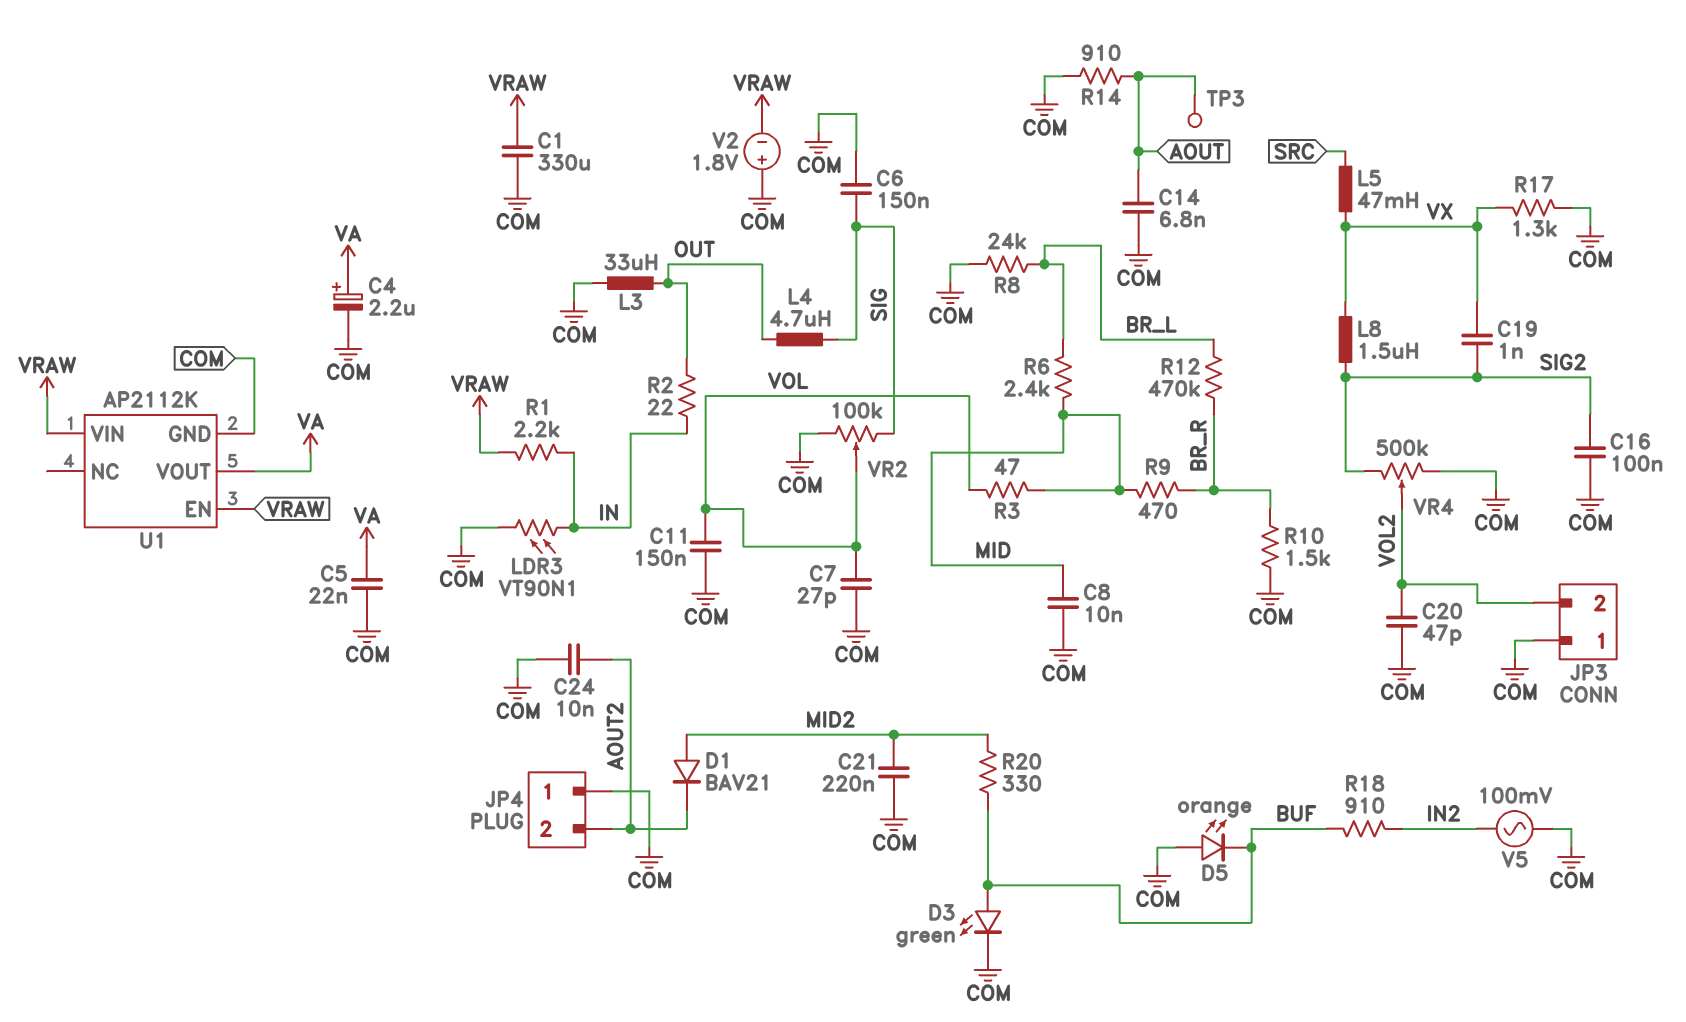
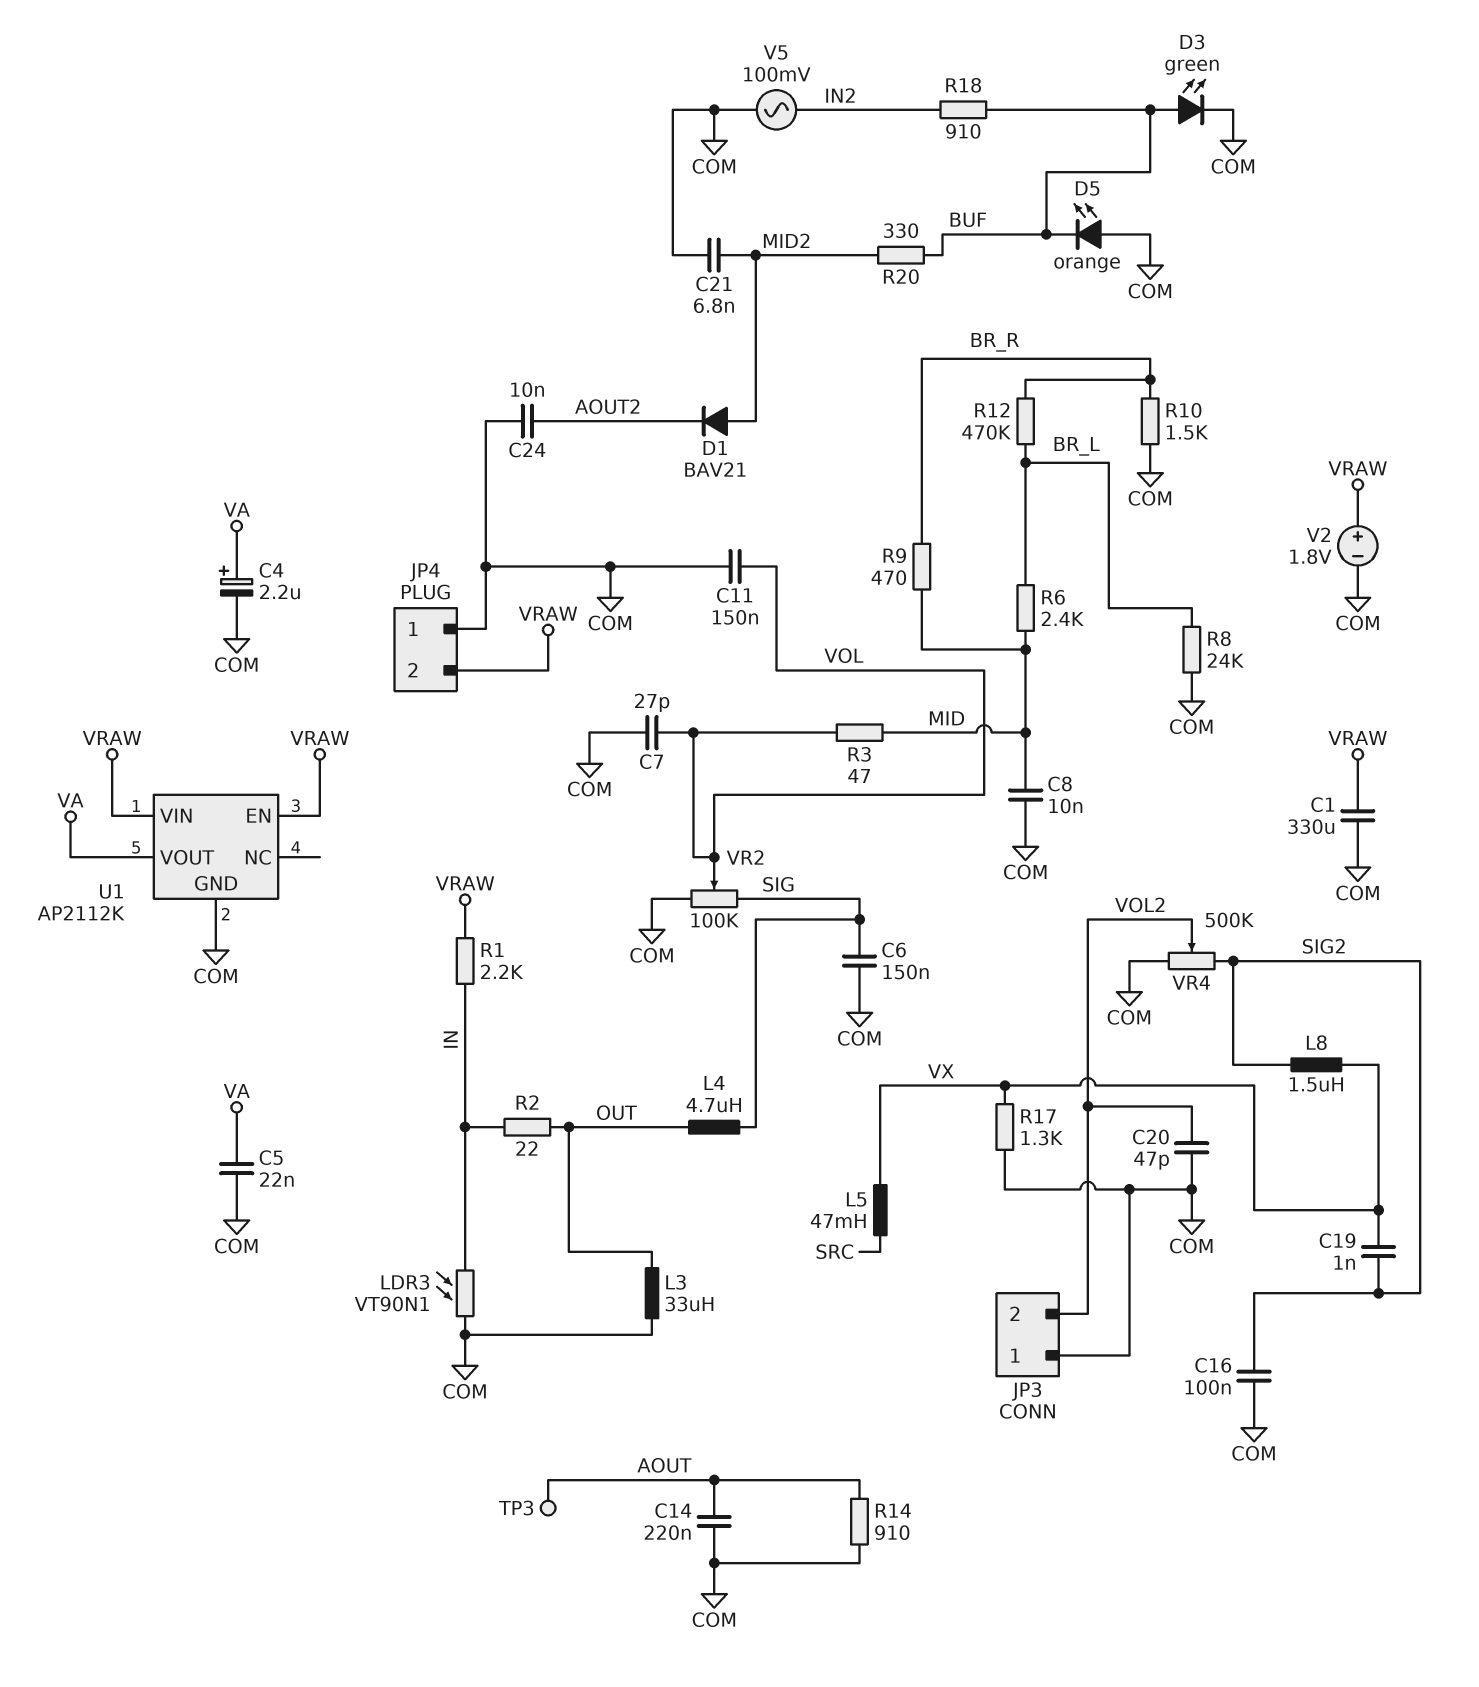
C14: 6.8nF (AOUT, COM) -> 220nF (AOUT, COM)
C21: 220nF (COM, MID2) -> 6.8nF (COM, MID2)
JP4 pin 2: AOUT2 -> VRAW
V2: 1.8V (plus COM, minus VRAW) -> 1.8V (plus VRAW, minus COM)

